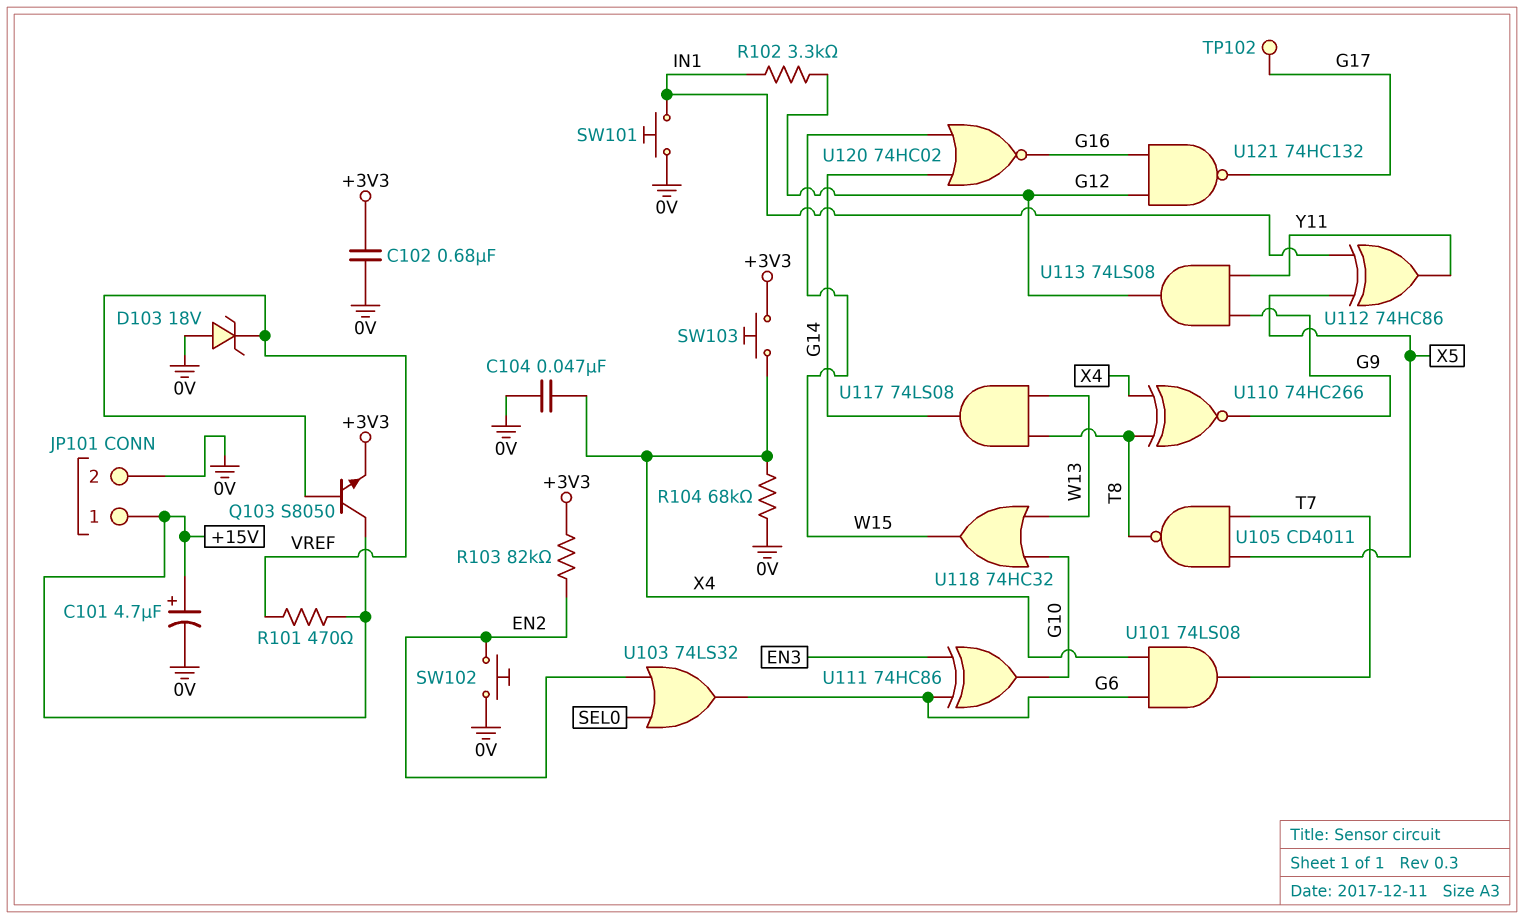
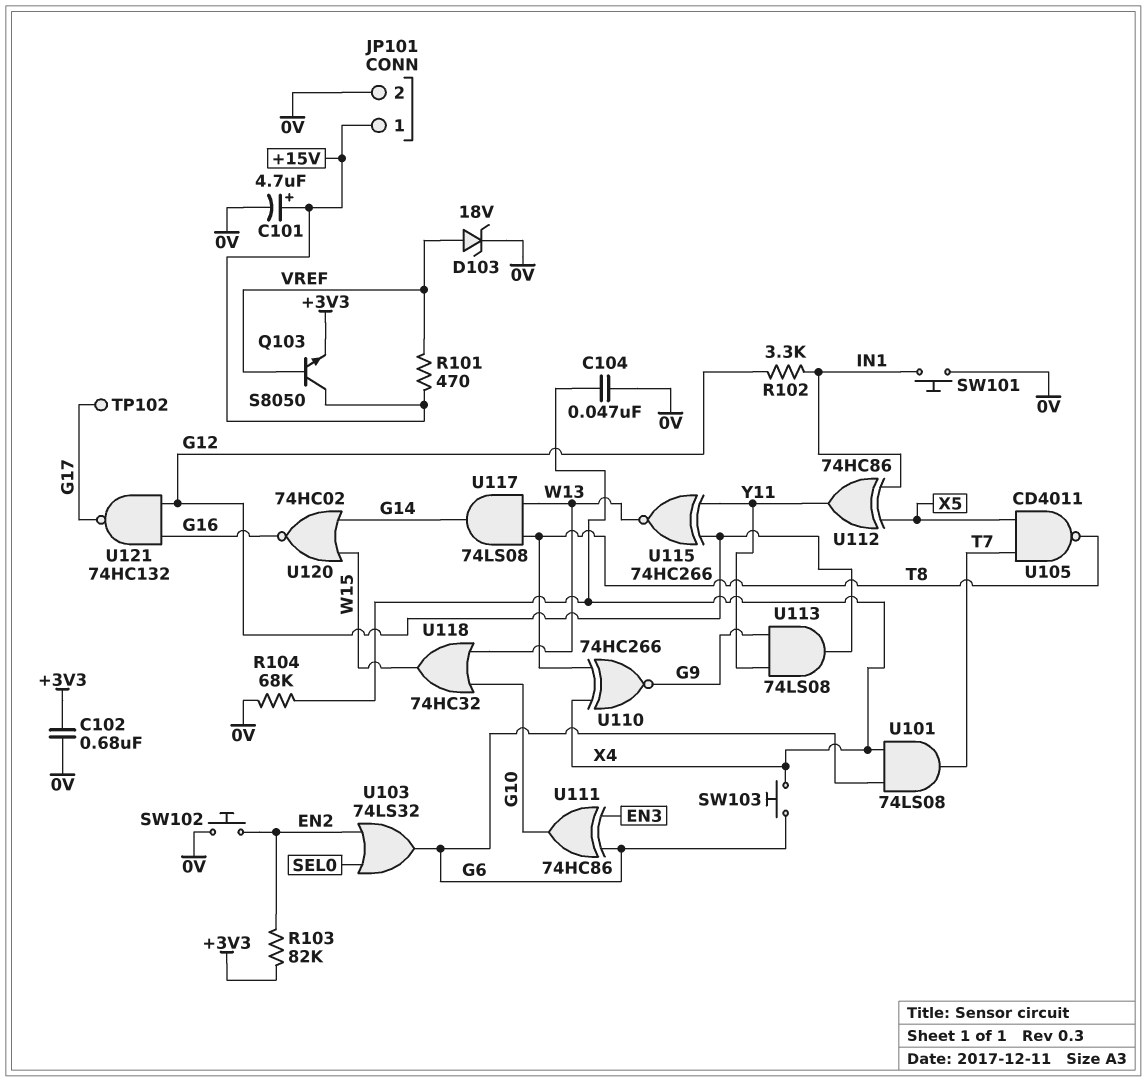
D103: zener 18V (A 0V, K VREF) -> zener 18V (A VREF, K 0V)
SW103: button (+3V3, X4) -> button (G6, X4)
U115: none -> XNOR 74HC266 (in G12, in Y11, out W13)

